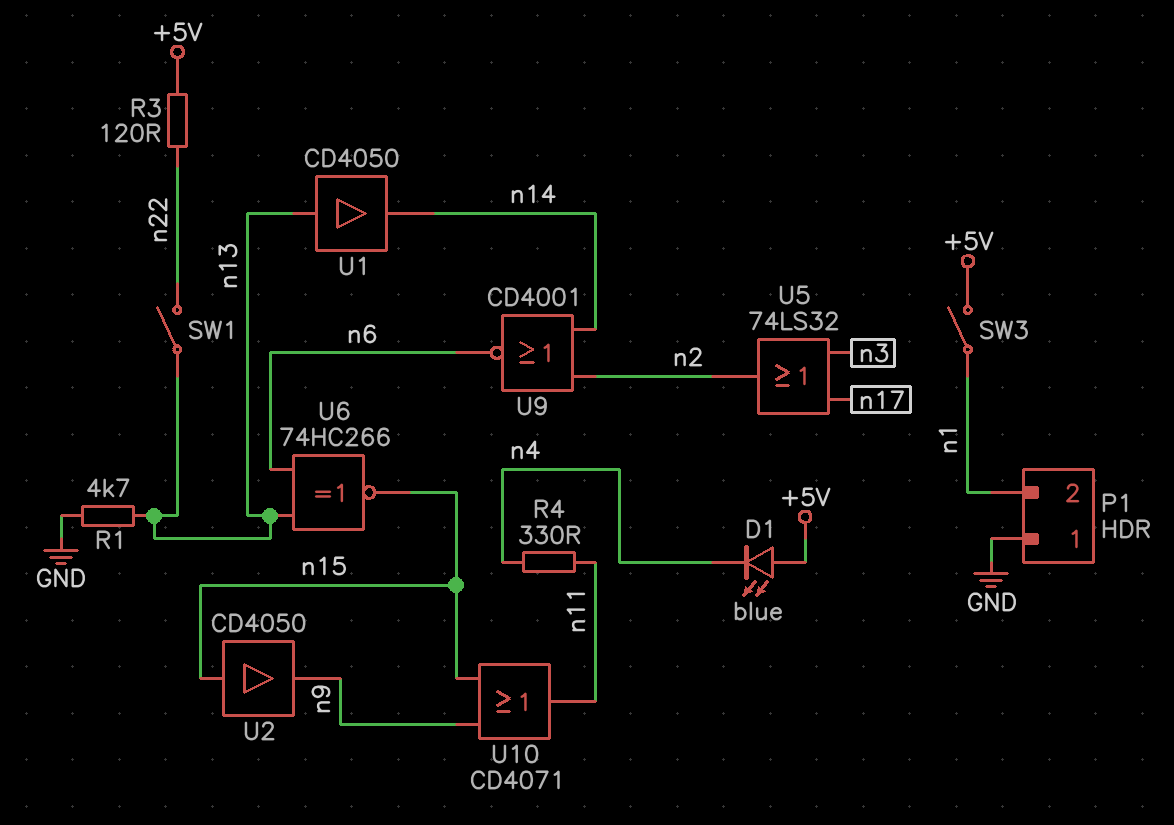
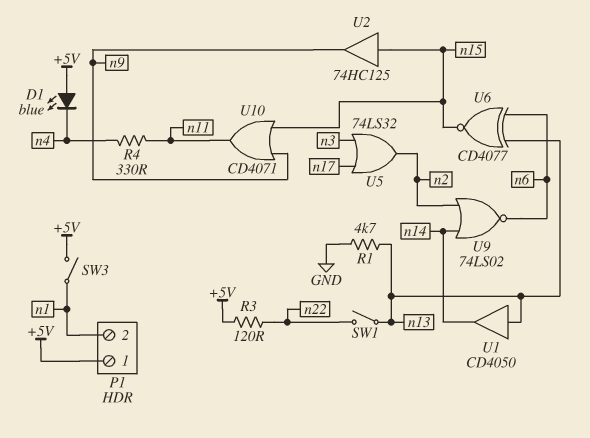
P1 pin 1: GND -> +5V
U2: buffer CD4050 (in n15, out n9) -> buffer 74HC125 (in n15, out n9)
U6: XNOR 74HC266 (in n6, in n13, out n15) -> XNOR CD4077 (in n6, in n13, out n15)
U9: NOR CD4001 (in n2, in n14, out n6) -> NOR 74LS02 (in n2, in n14, out n6)

